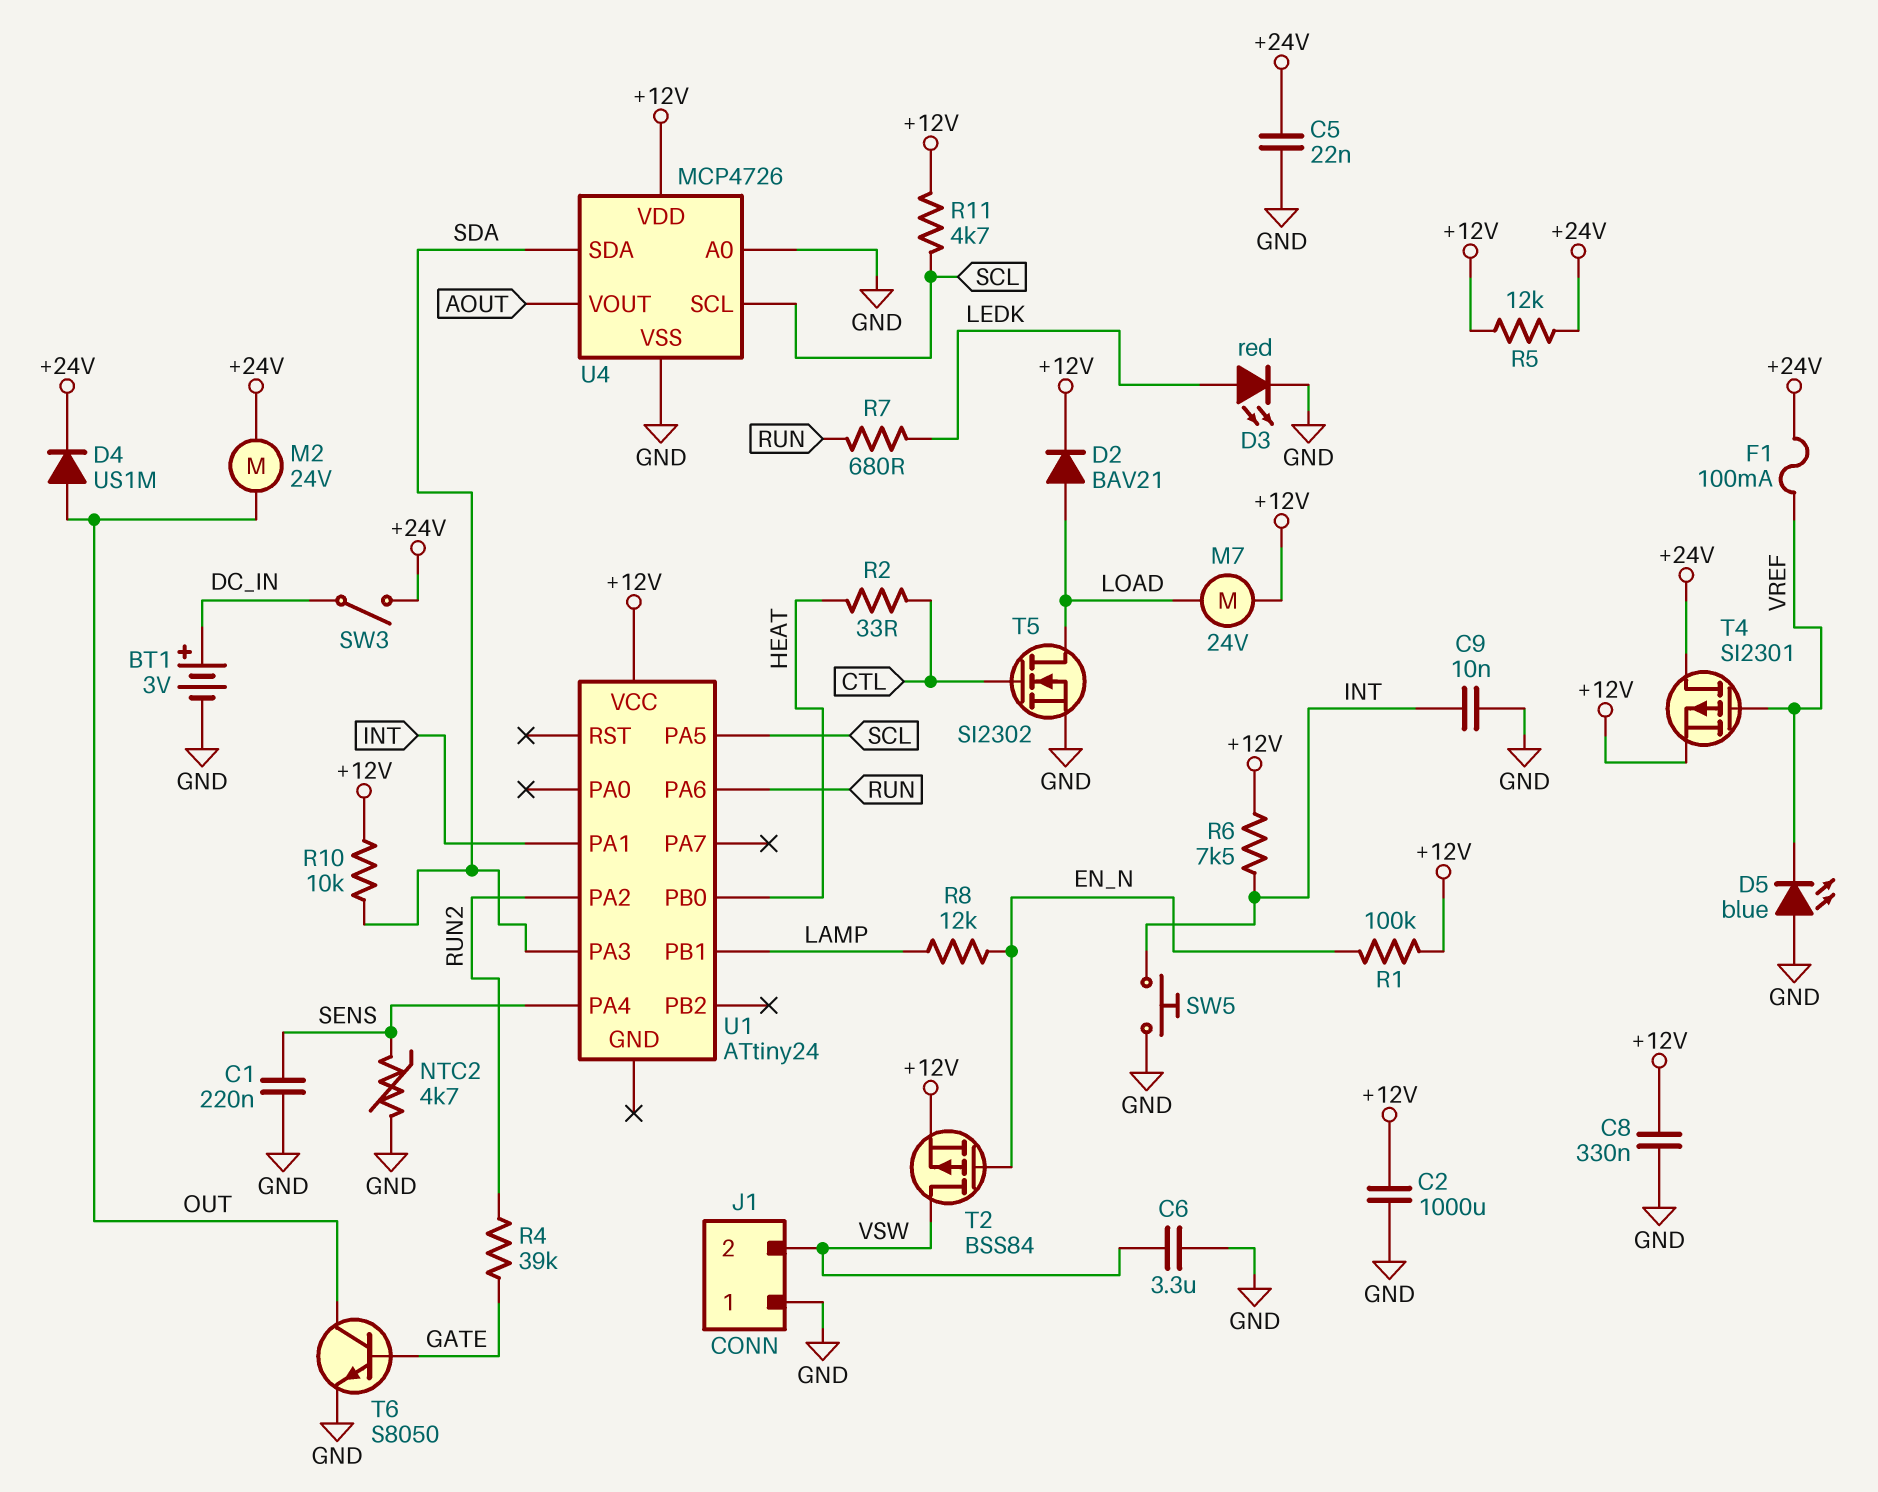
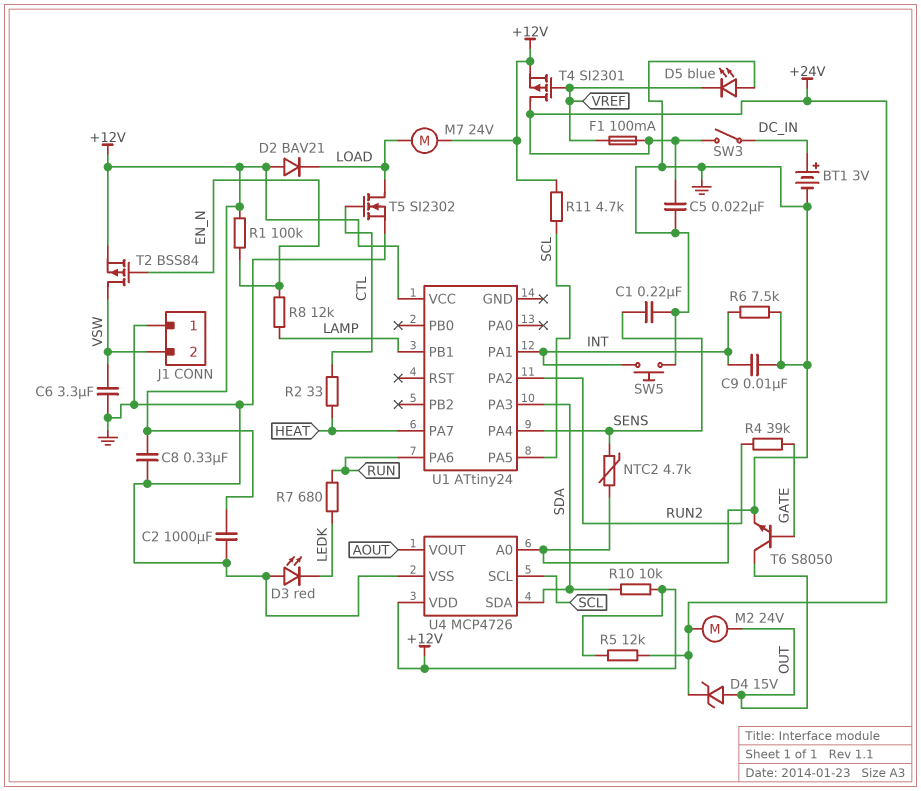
D2: diode BAV21 (A LOAD, K +12V) -> diode BAV21 (A +12V, K LOAD)
D3: LED red (A LEDK, K GND) -> LED red (A GND, K LEDK)
D4: diode US1M (A OUT, K +24V) -> zener 15V (A OUT, K +24V)
R6: 7.5k (+12V, INT) -> 7.5k (GND, INT)
U1 pin PA7: none -> HEAT
U1 pin PB0: HEAT -> none

